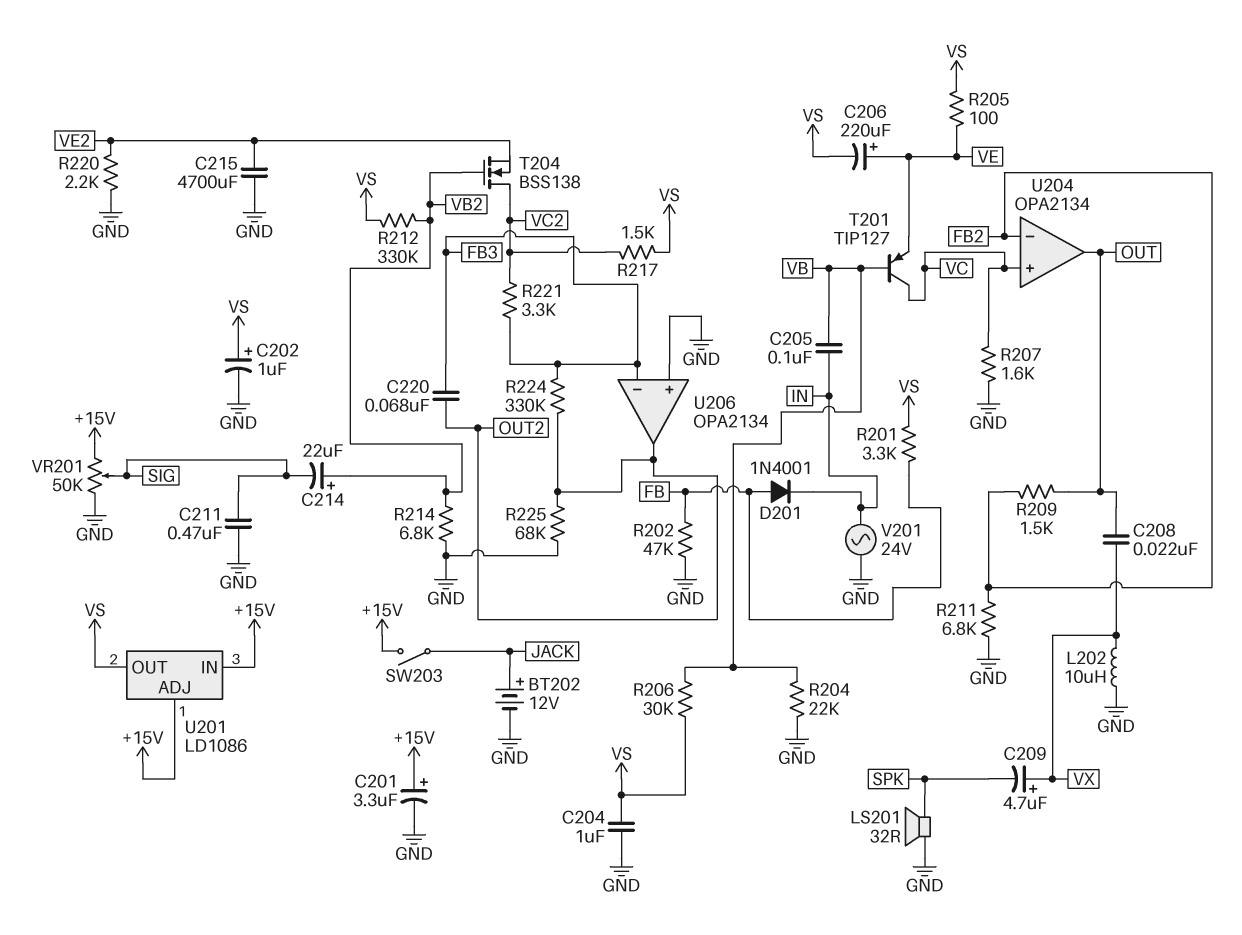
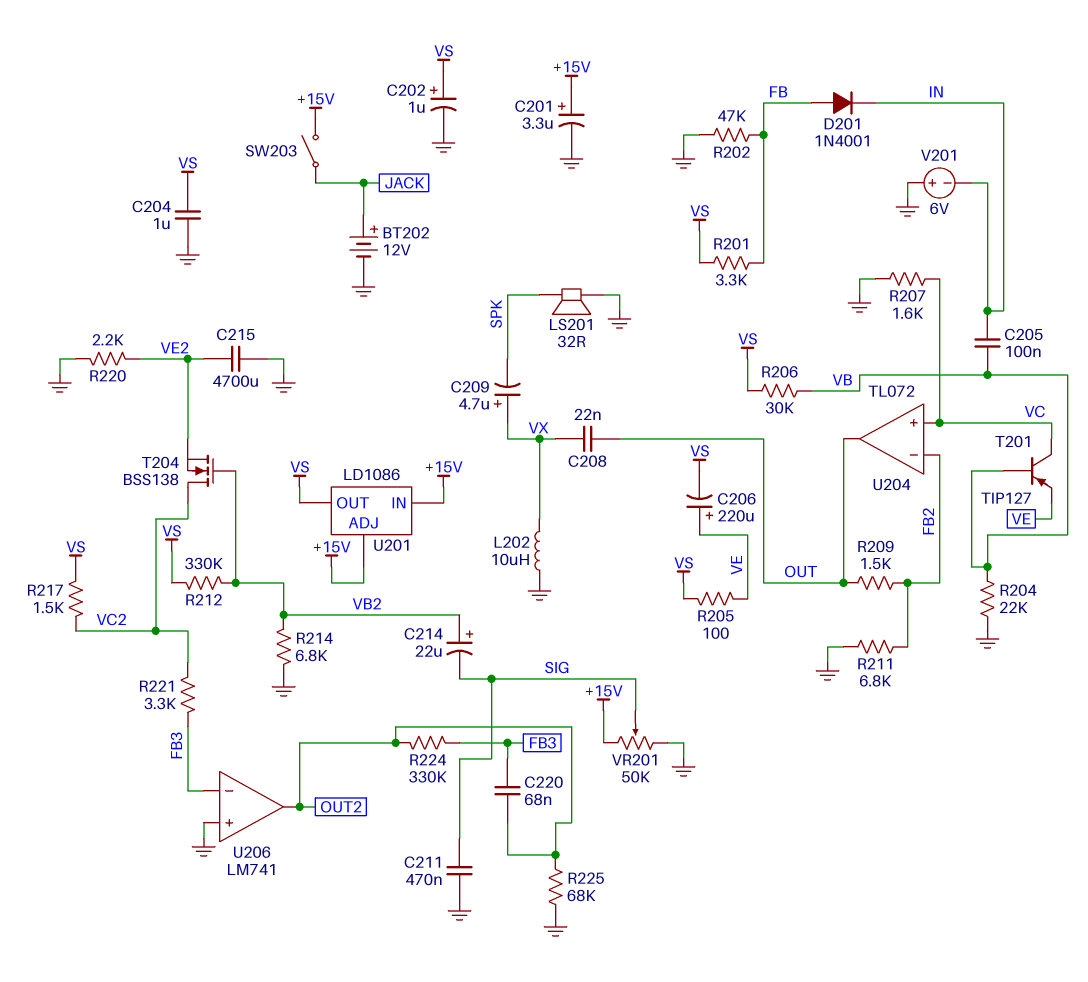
U204: OPA2134 -> TL072
U206: OPA2134 -> LM741
V201: AC 24V (GND, IN) -> 6V (plus GND, minus IN)

